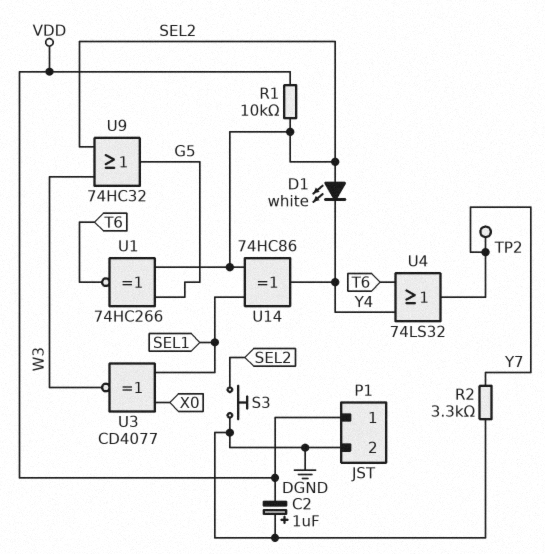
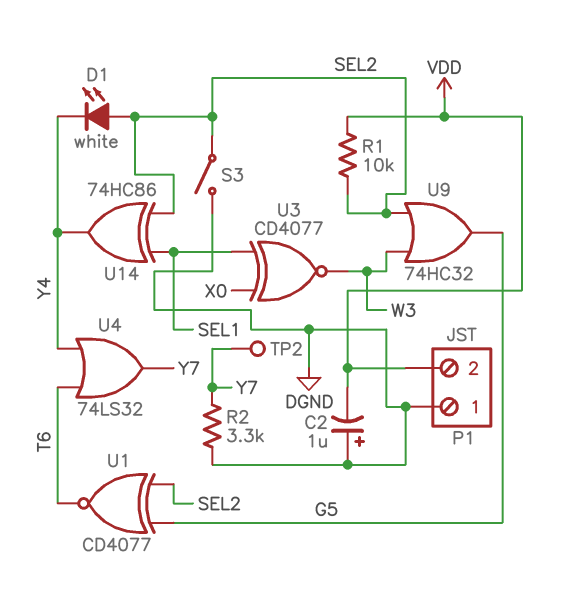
P1 pin 1: VDD -> DGND
P1 pin 2: DGND -> VDD
S3: button (DGND, SEL2) -> switch (DGND, SEL2)
U1: XNOR 74HC266 (in G5, in SEL2, out T6) -> XNOR CD4077 (in G5, in SEL2, out T6)

